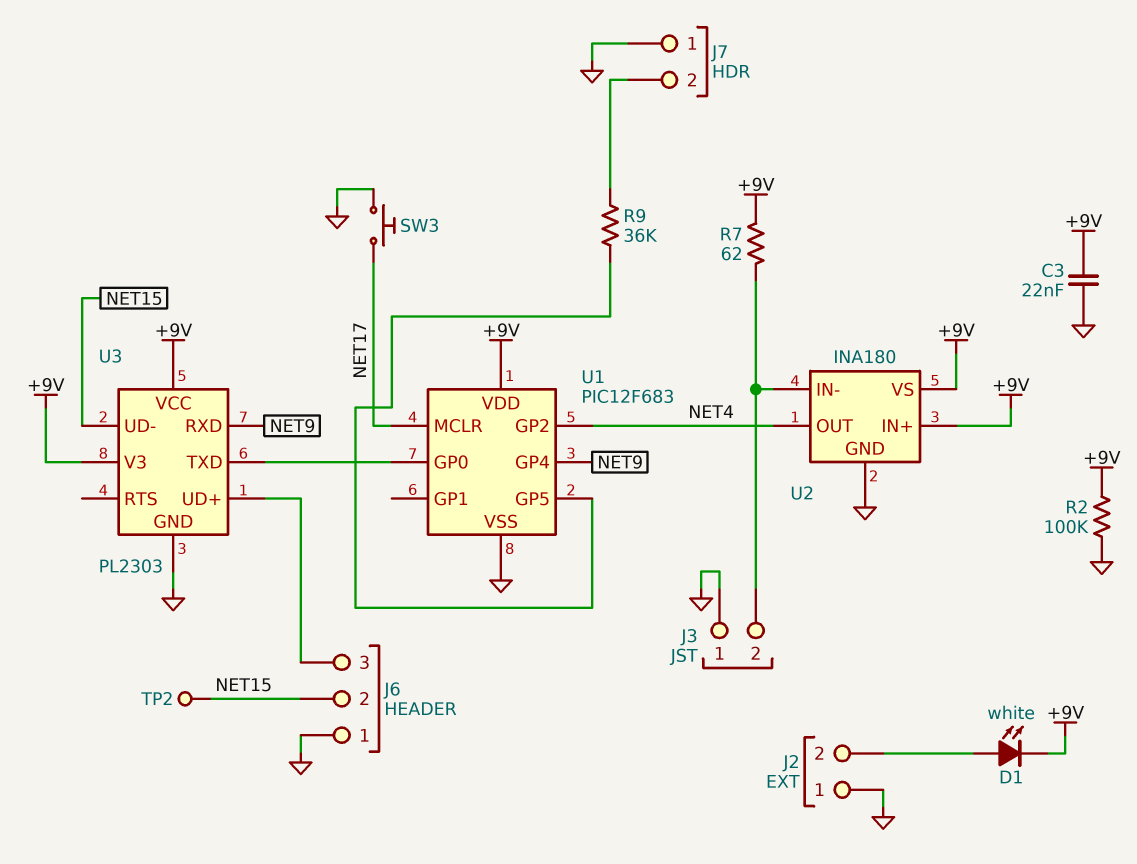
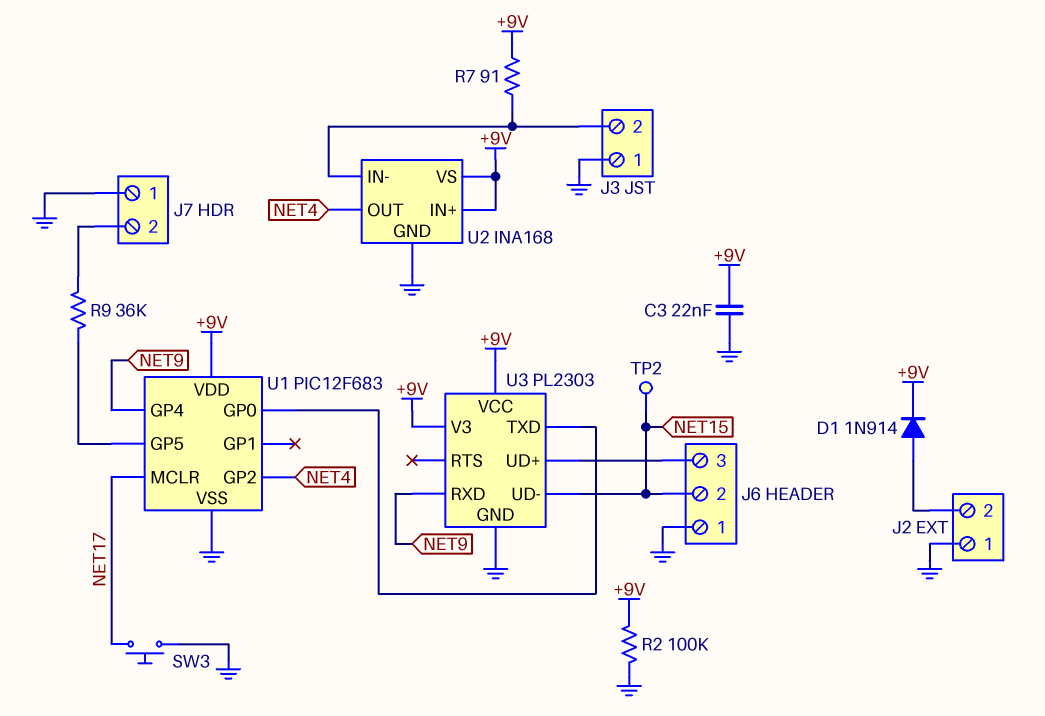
D1: LED white (A J2/2, K +9V) -> diode 1N914 (A J2/2, K +9V)
R7: 62 (+9V, J3/2) -> 91 (+9V, J3/2)
U2: INA180 -> INA168

